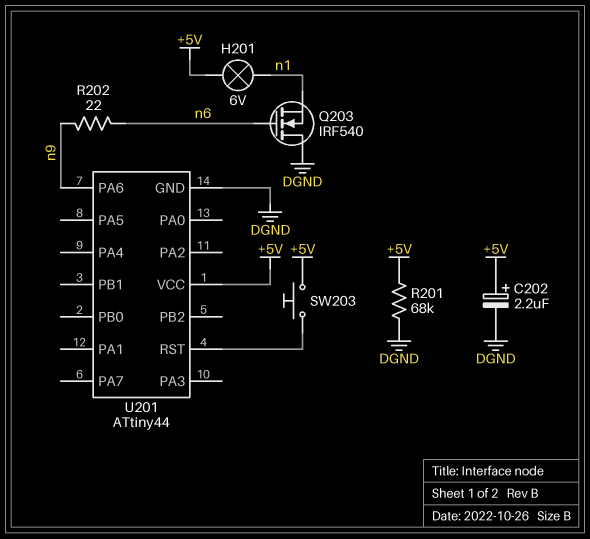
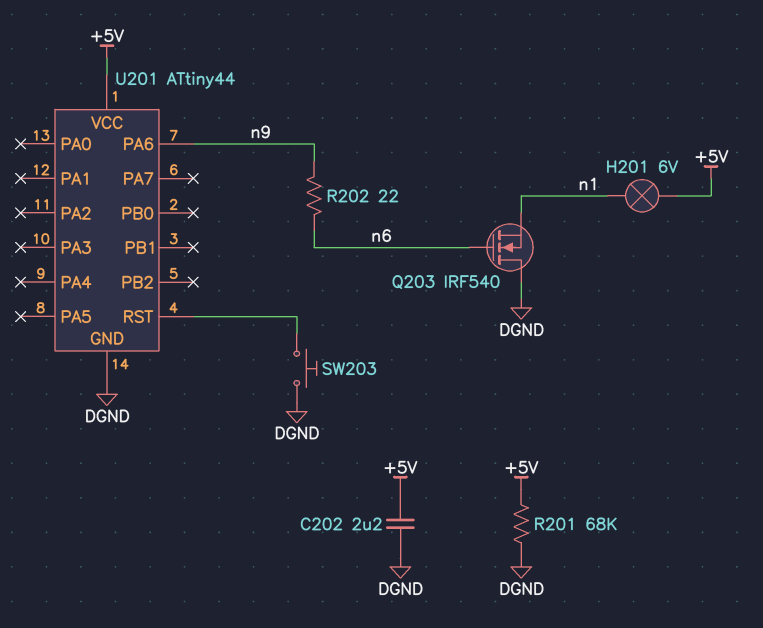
C202: 2.2uF (plus +5V, minus DGND) -> 2.2uF (+5V, DGND)
SW203: button (+5V, U201/RST) -> button (DGND, U201/RST)

